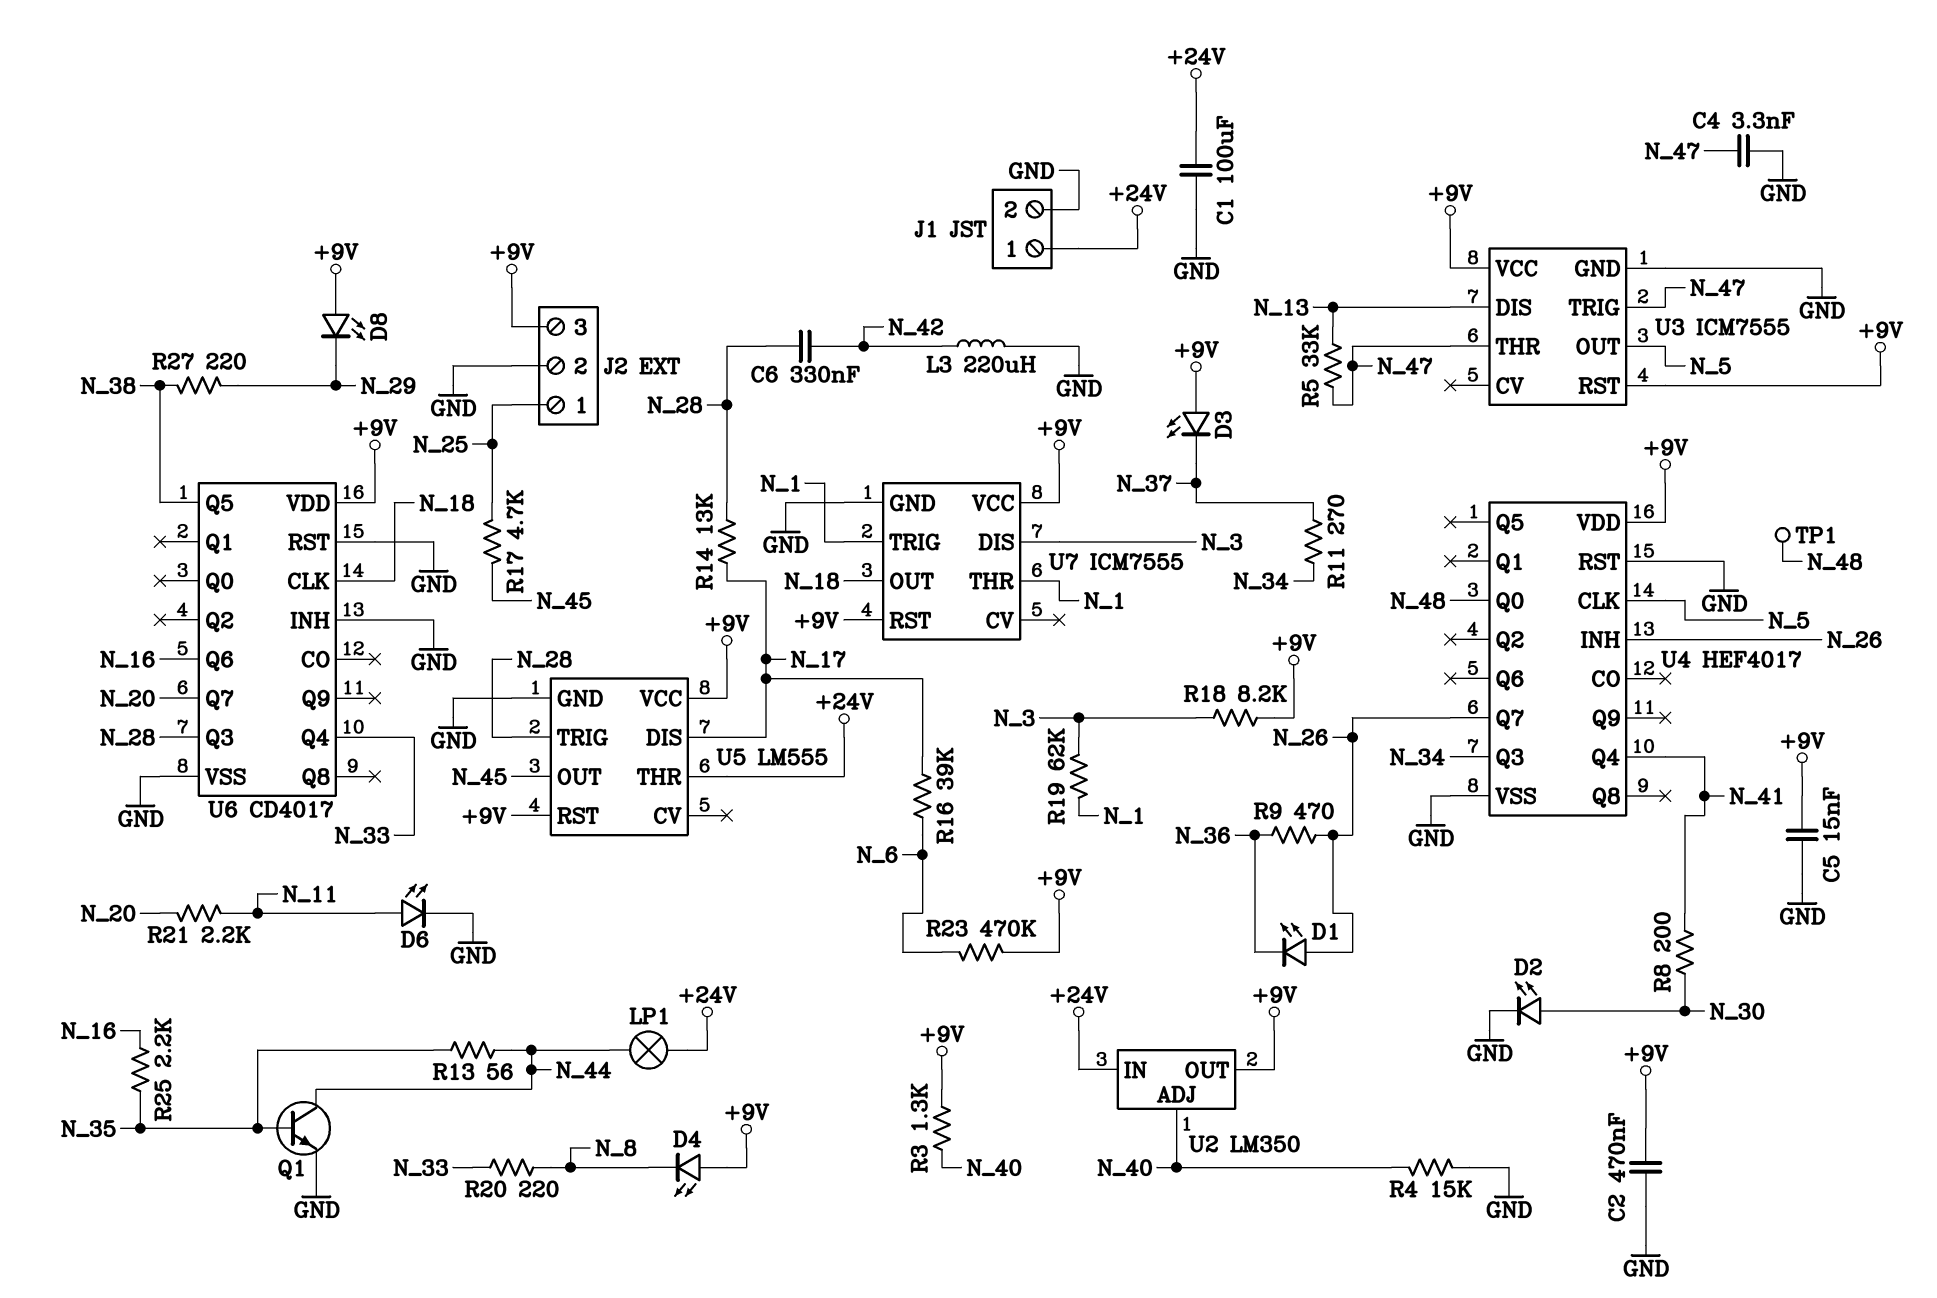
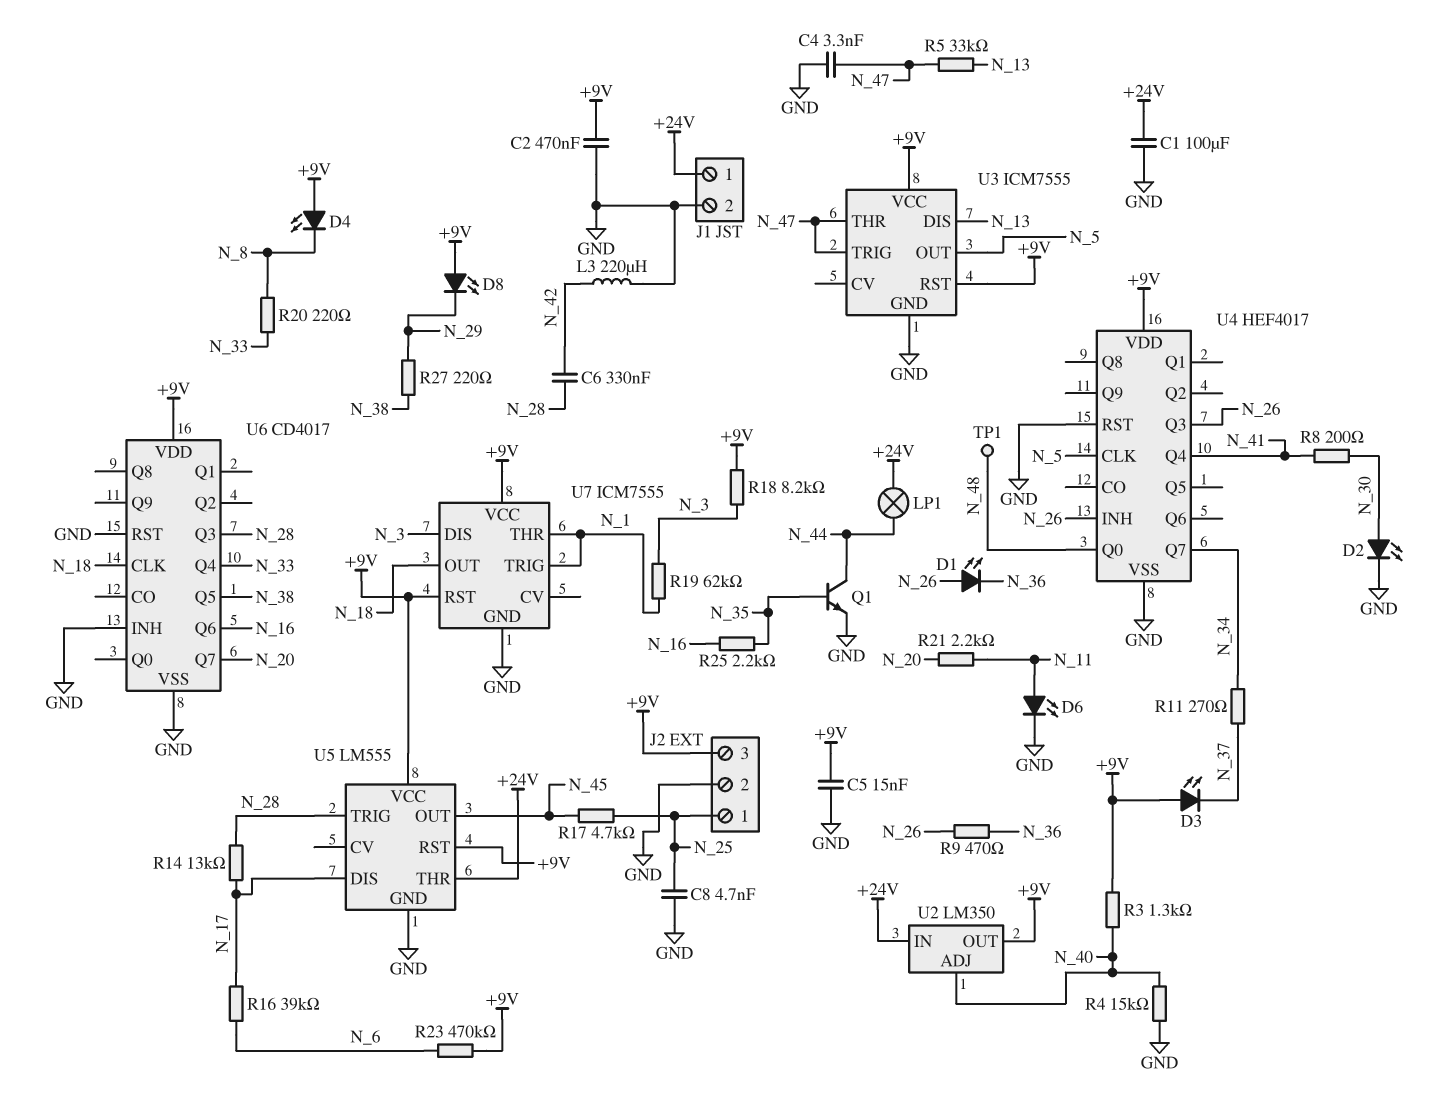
C8: none -> 4.7nF (GND, N_25)
R13: 56 (N_35, N_44) -> none
U4 pin Q3: N_34 -> N_26
U4 pin Q7: N_26 -> N_34

